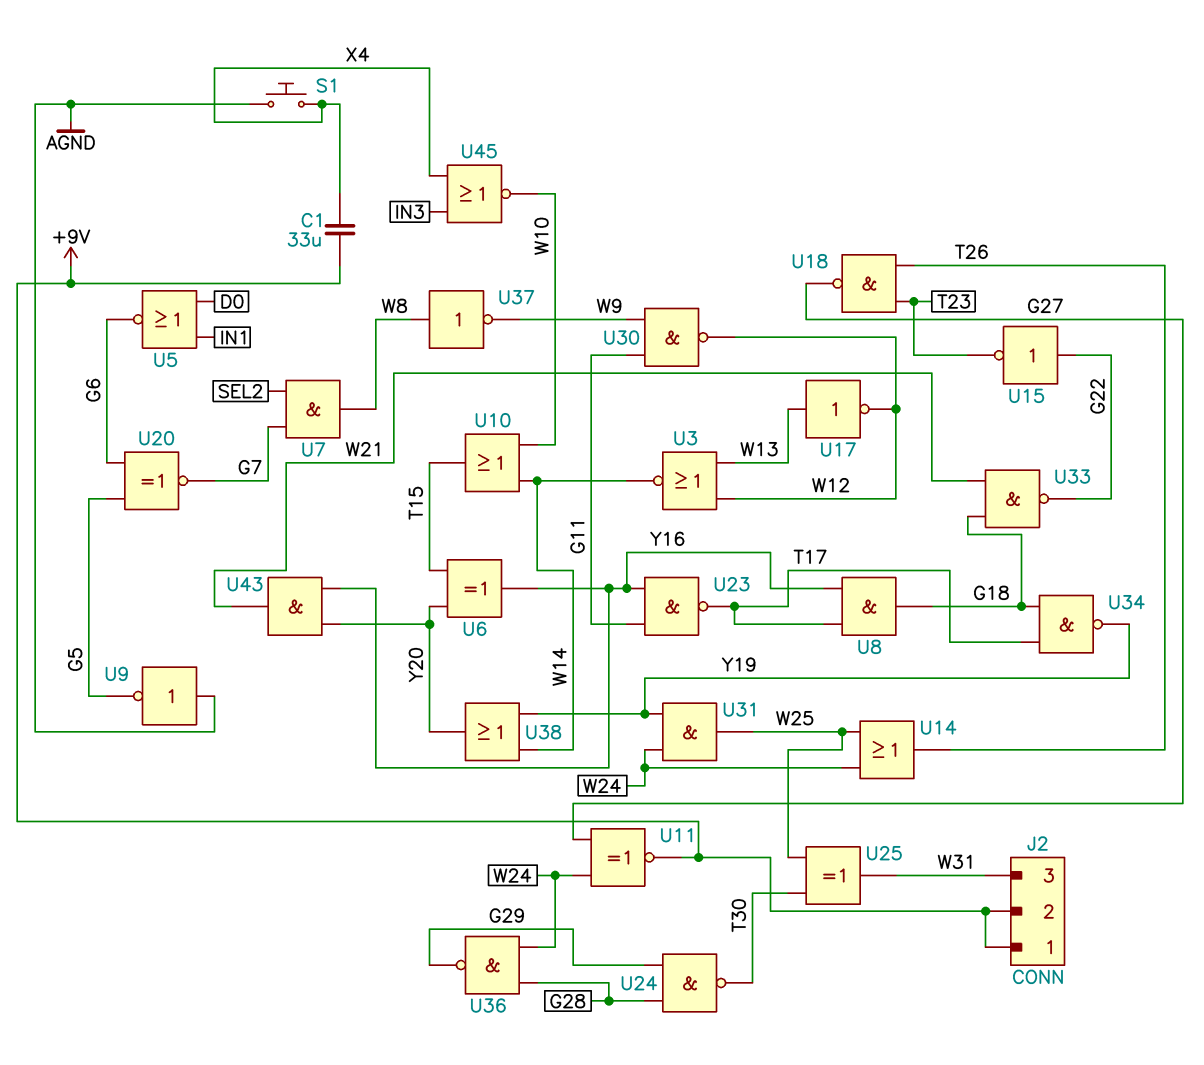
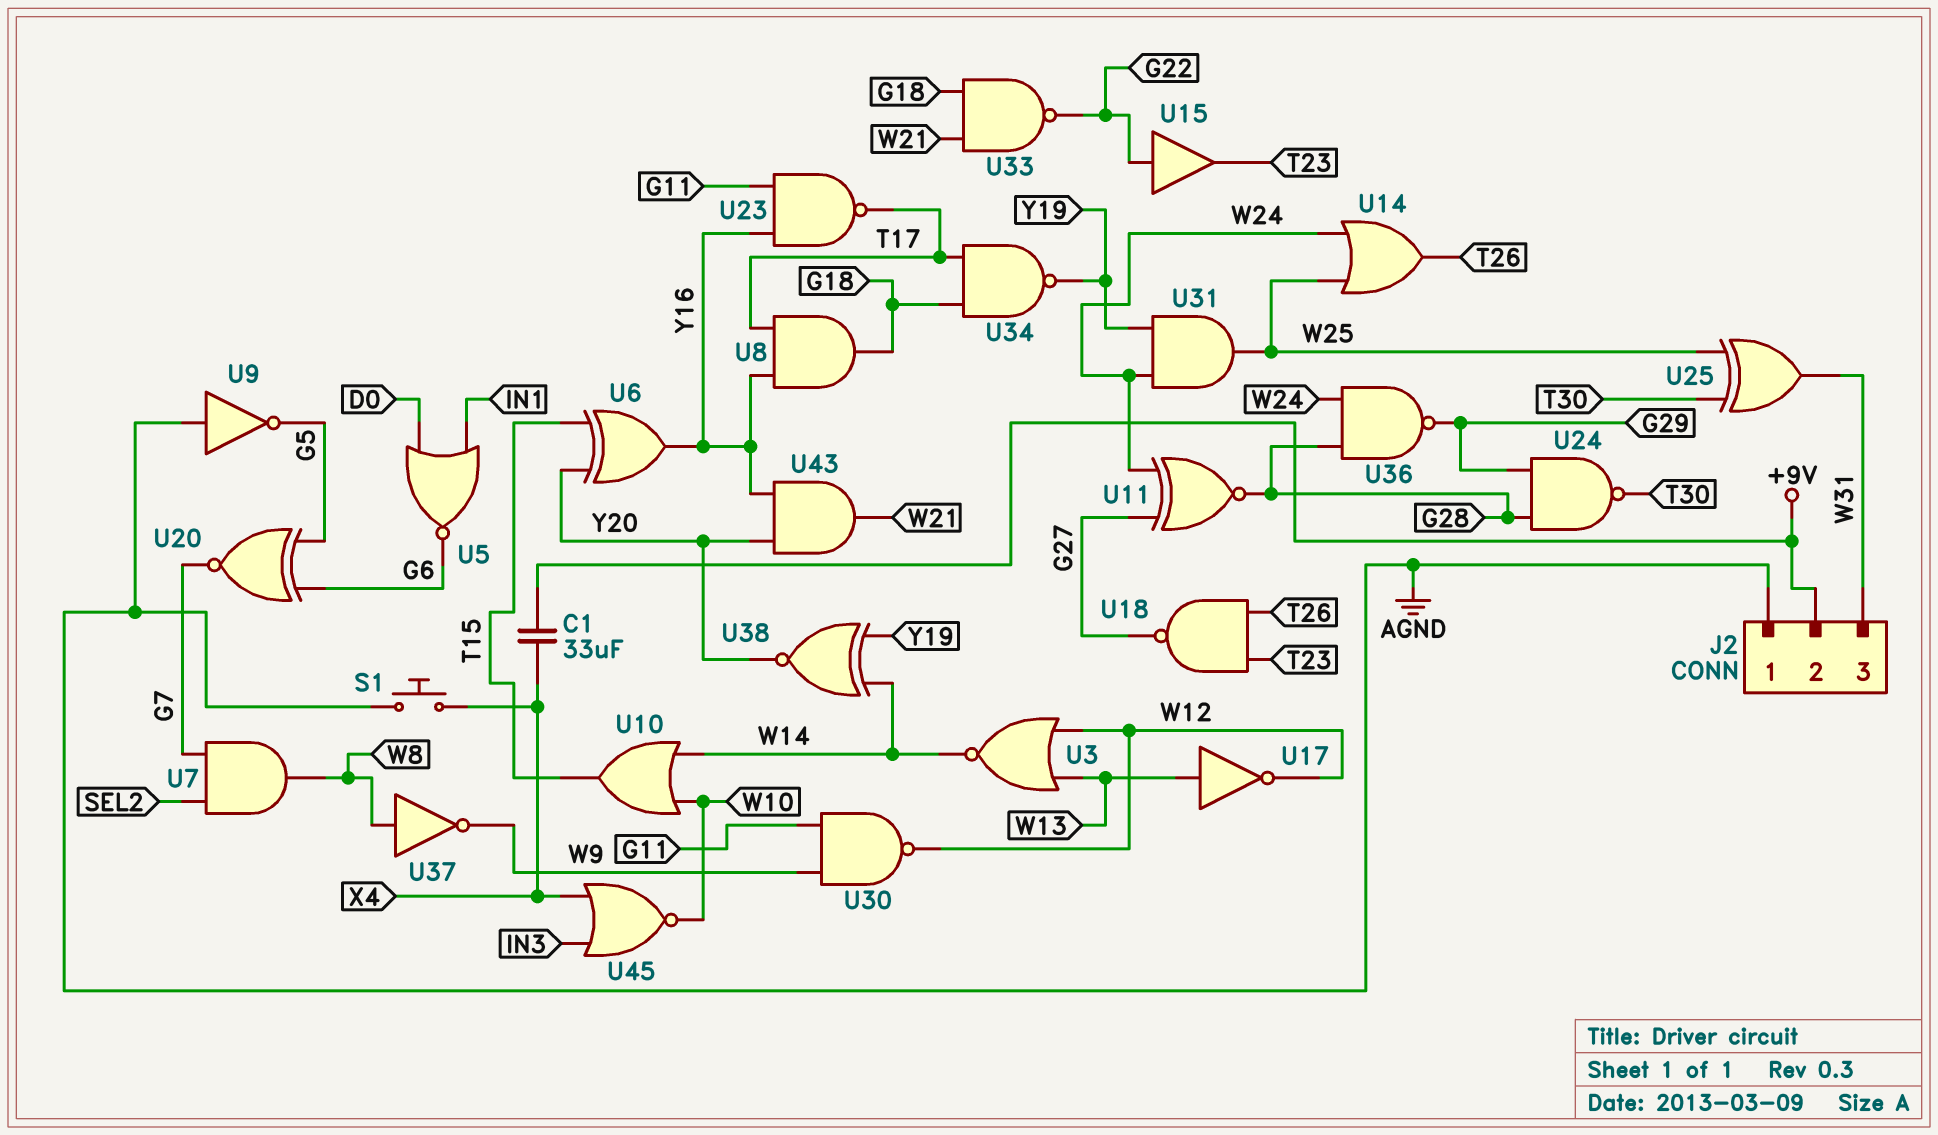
J2 pin 1: +9V -> AGND
U11: XNOR (in G27, in W24, out +9V) -> XNOR (in G27, in W24, out G28)
U15: NOT (in G22, out T23) -> buffer (in G22, out T23)
U38: OR (in W14, in Y19, out Y20) -> XNOR (in W14, in Y19, out Y20)

